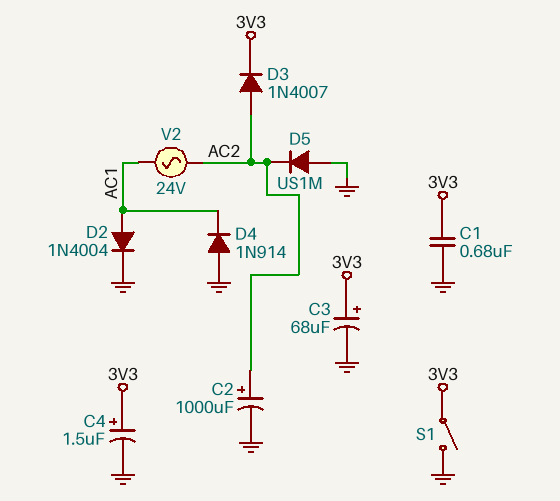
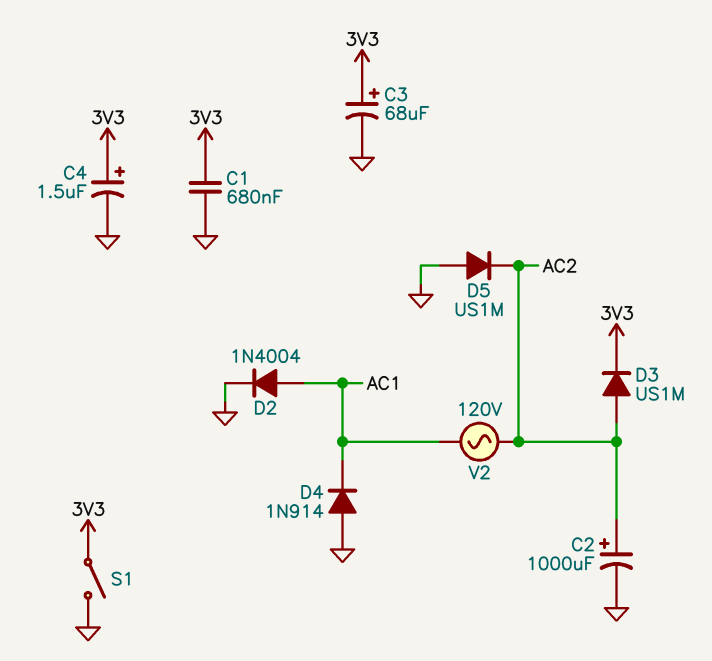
D3: diode 1N4007 (A AC2, K 3V3) -> diode US1M (A AC2, K 3V3)
V2: AC 24V (AC1, AC2) -> AC 120V (AC1, AC2)

